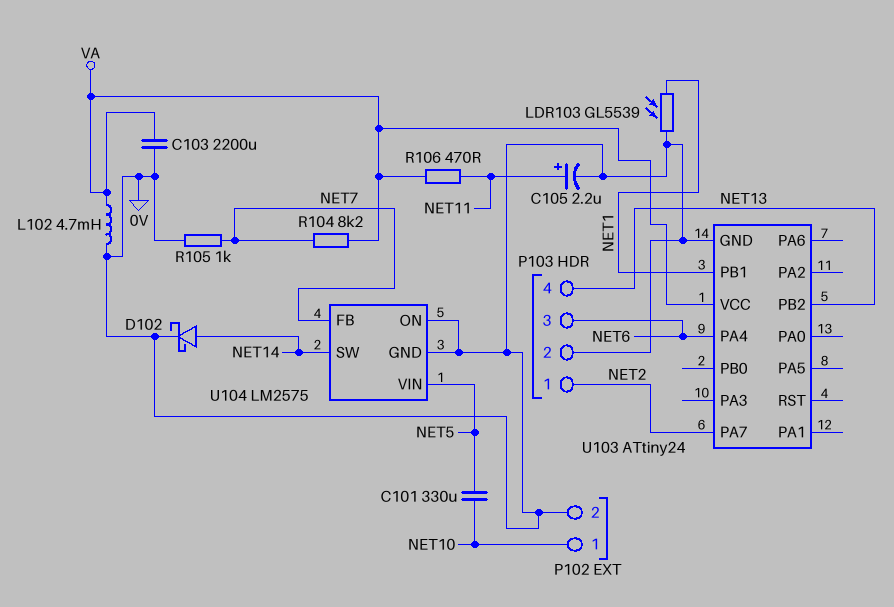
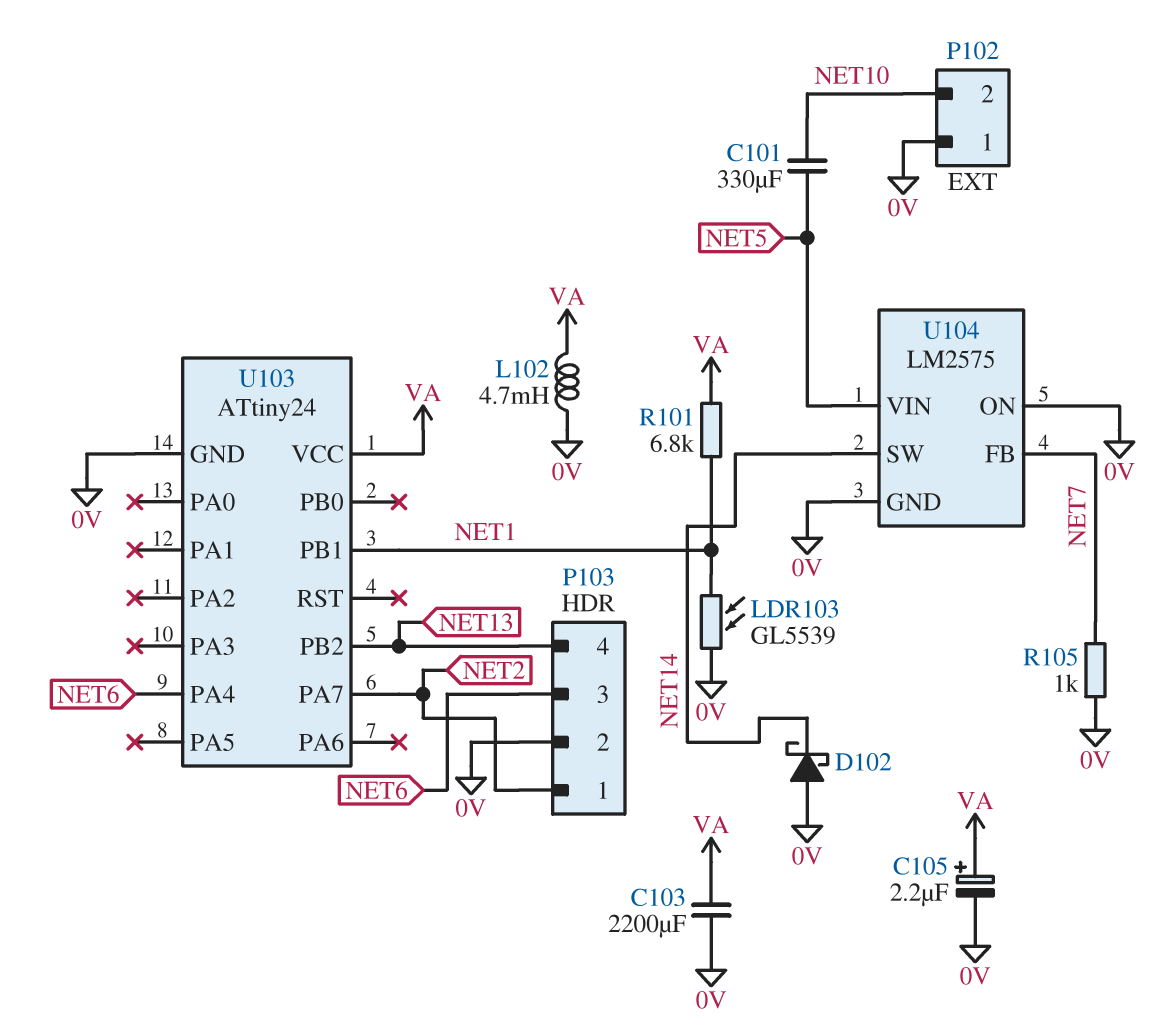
C105: 2.2uF (plus NET11, minus 0V) -> 2.2uF (plus VA, minus 0V)
D102: schottky (A NET14, K 0V) -> schottky (A 0V, K NET14)
P102 pin 1: NET10 -> 0V
P102 pin 2: 0V -> NET10
R101: none -> 6.8k (NET1, VA)
R104: 8.2k (NET7, VA) -> none
R106: 470 (NET11, VA) -> none

